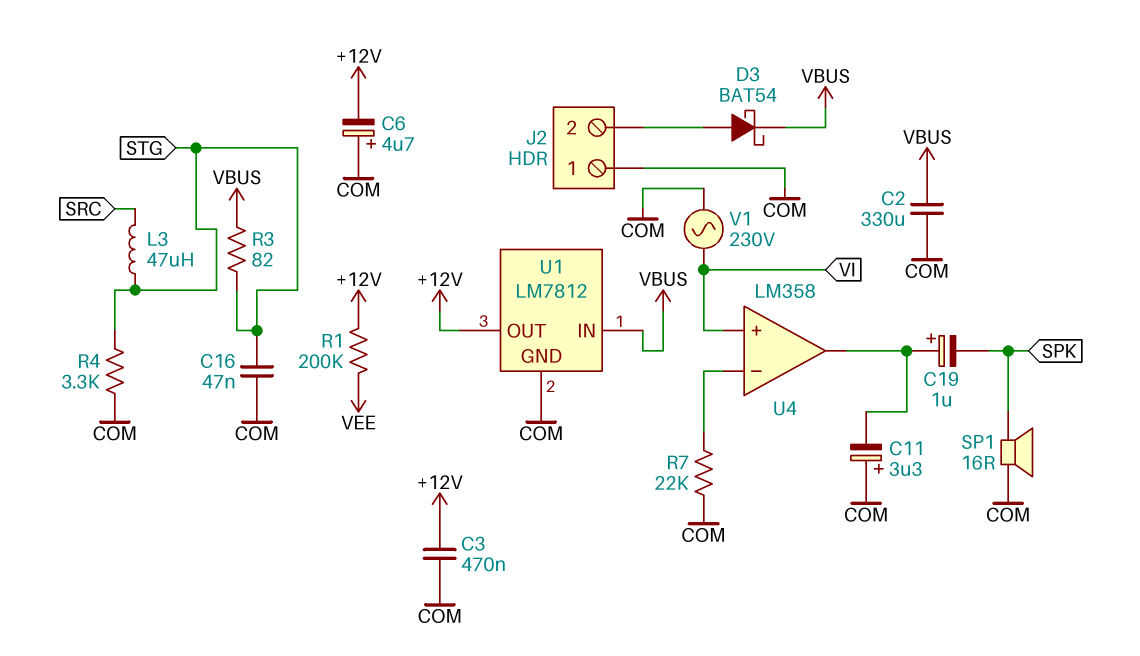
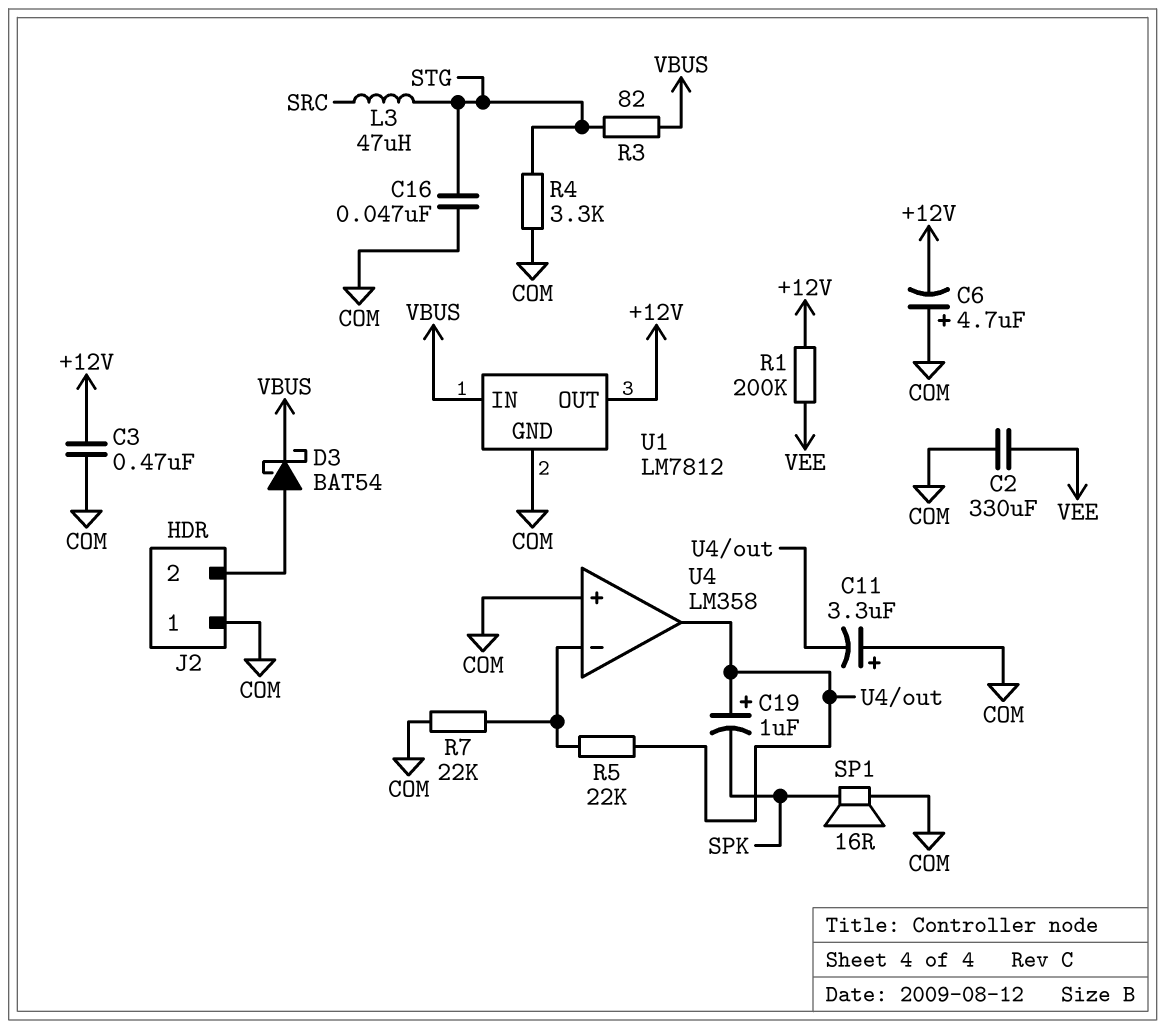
C2: 330uF (COM, VBUS) -> 330uF (COM, VEE)
R5: none -> 22k (U4/in-, U4/out)
U4 pin in+: VI -> COM
V1: AC 230V (COM, VI) -> none

